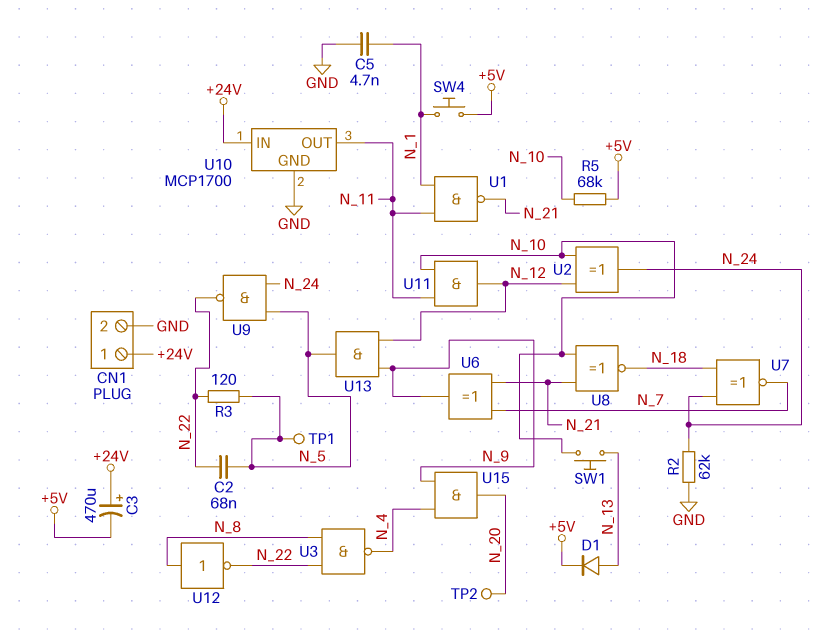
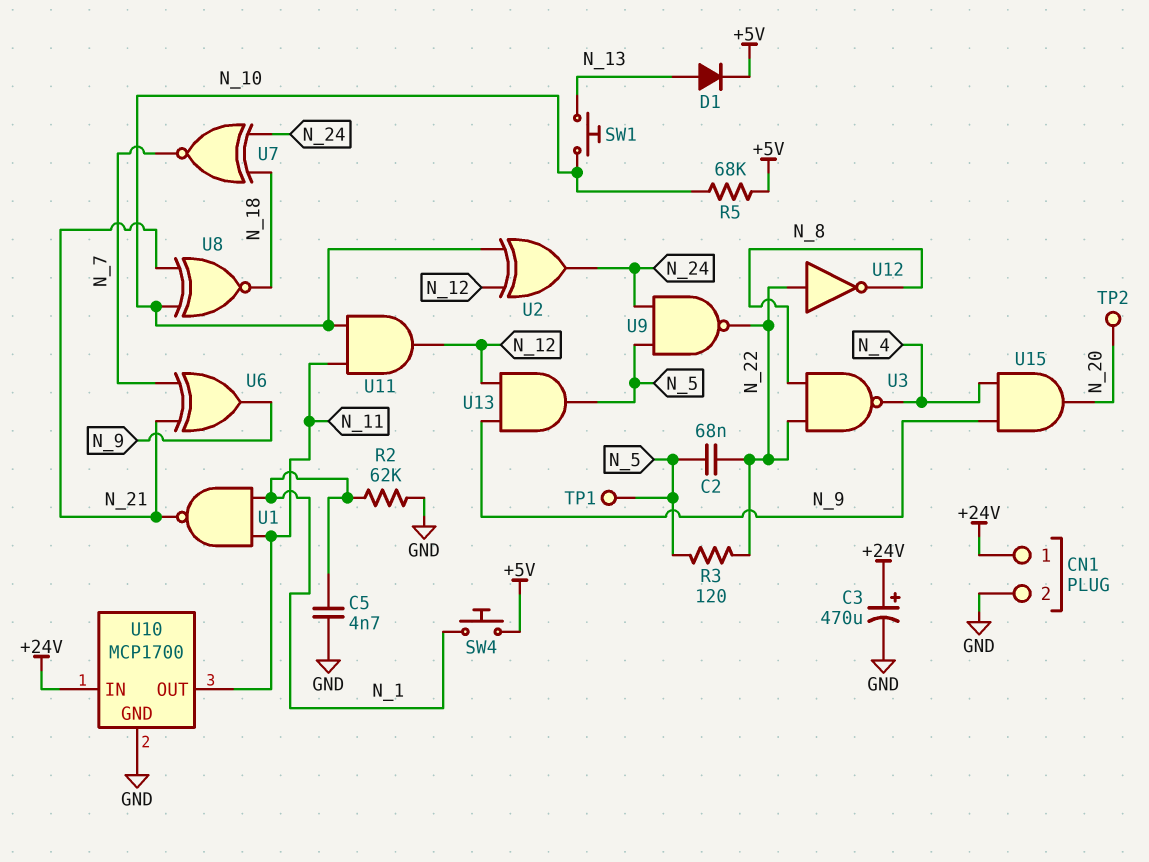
C3: 470uF (plus +24V, minus +5V) -> 470uF (plus +24V, minus GND)
R2: 62k (GND, N_24) -> 62k (GND, N_1)
U12: NOT (in N_8, out N_22) -> NOT (in N_22, out N_8)

